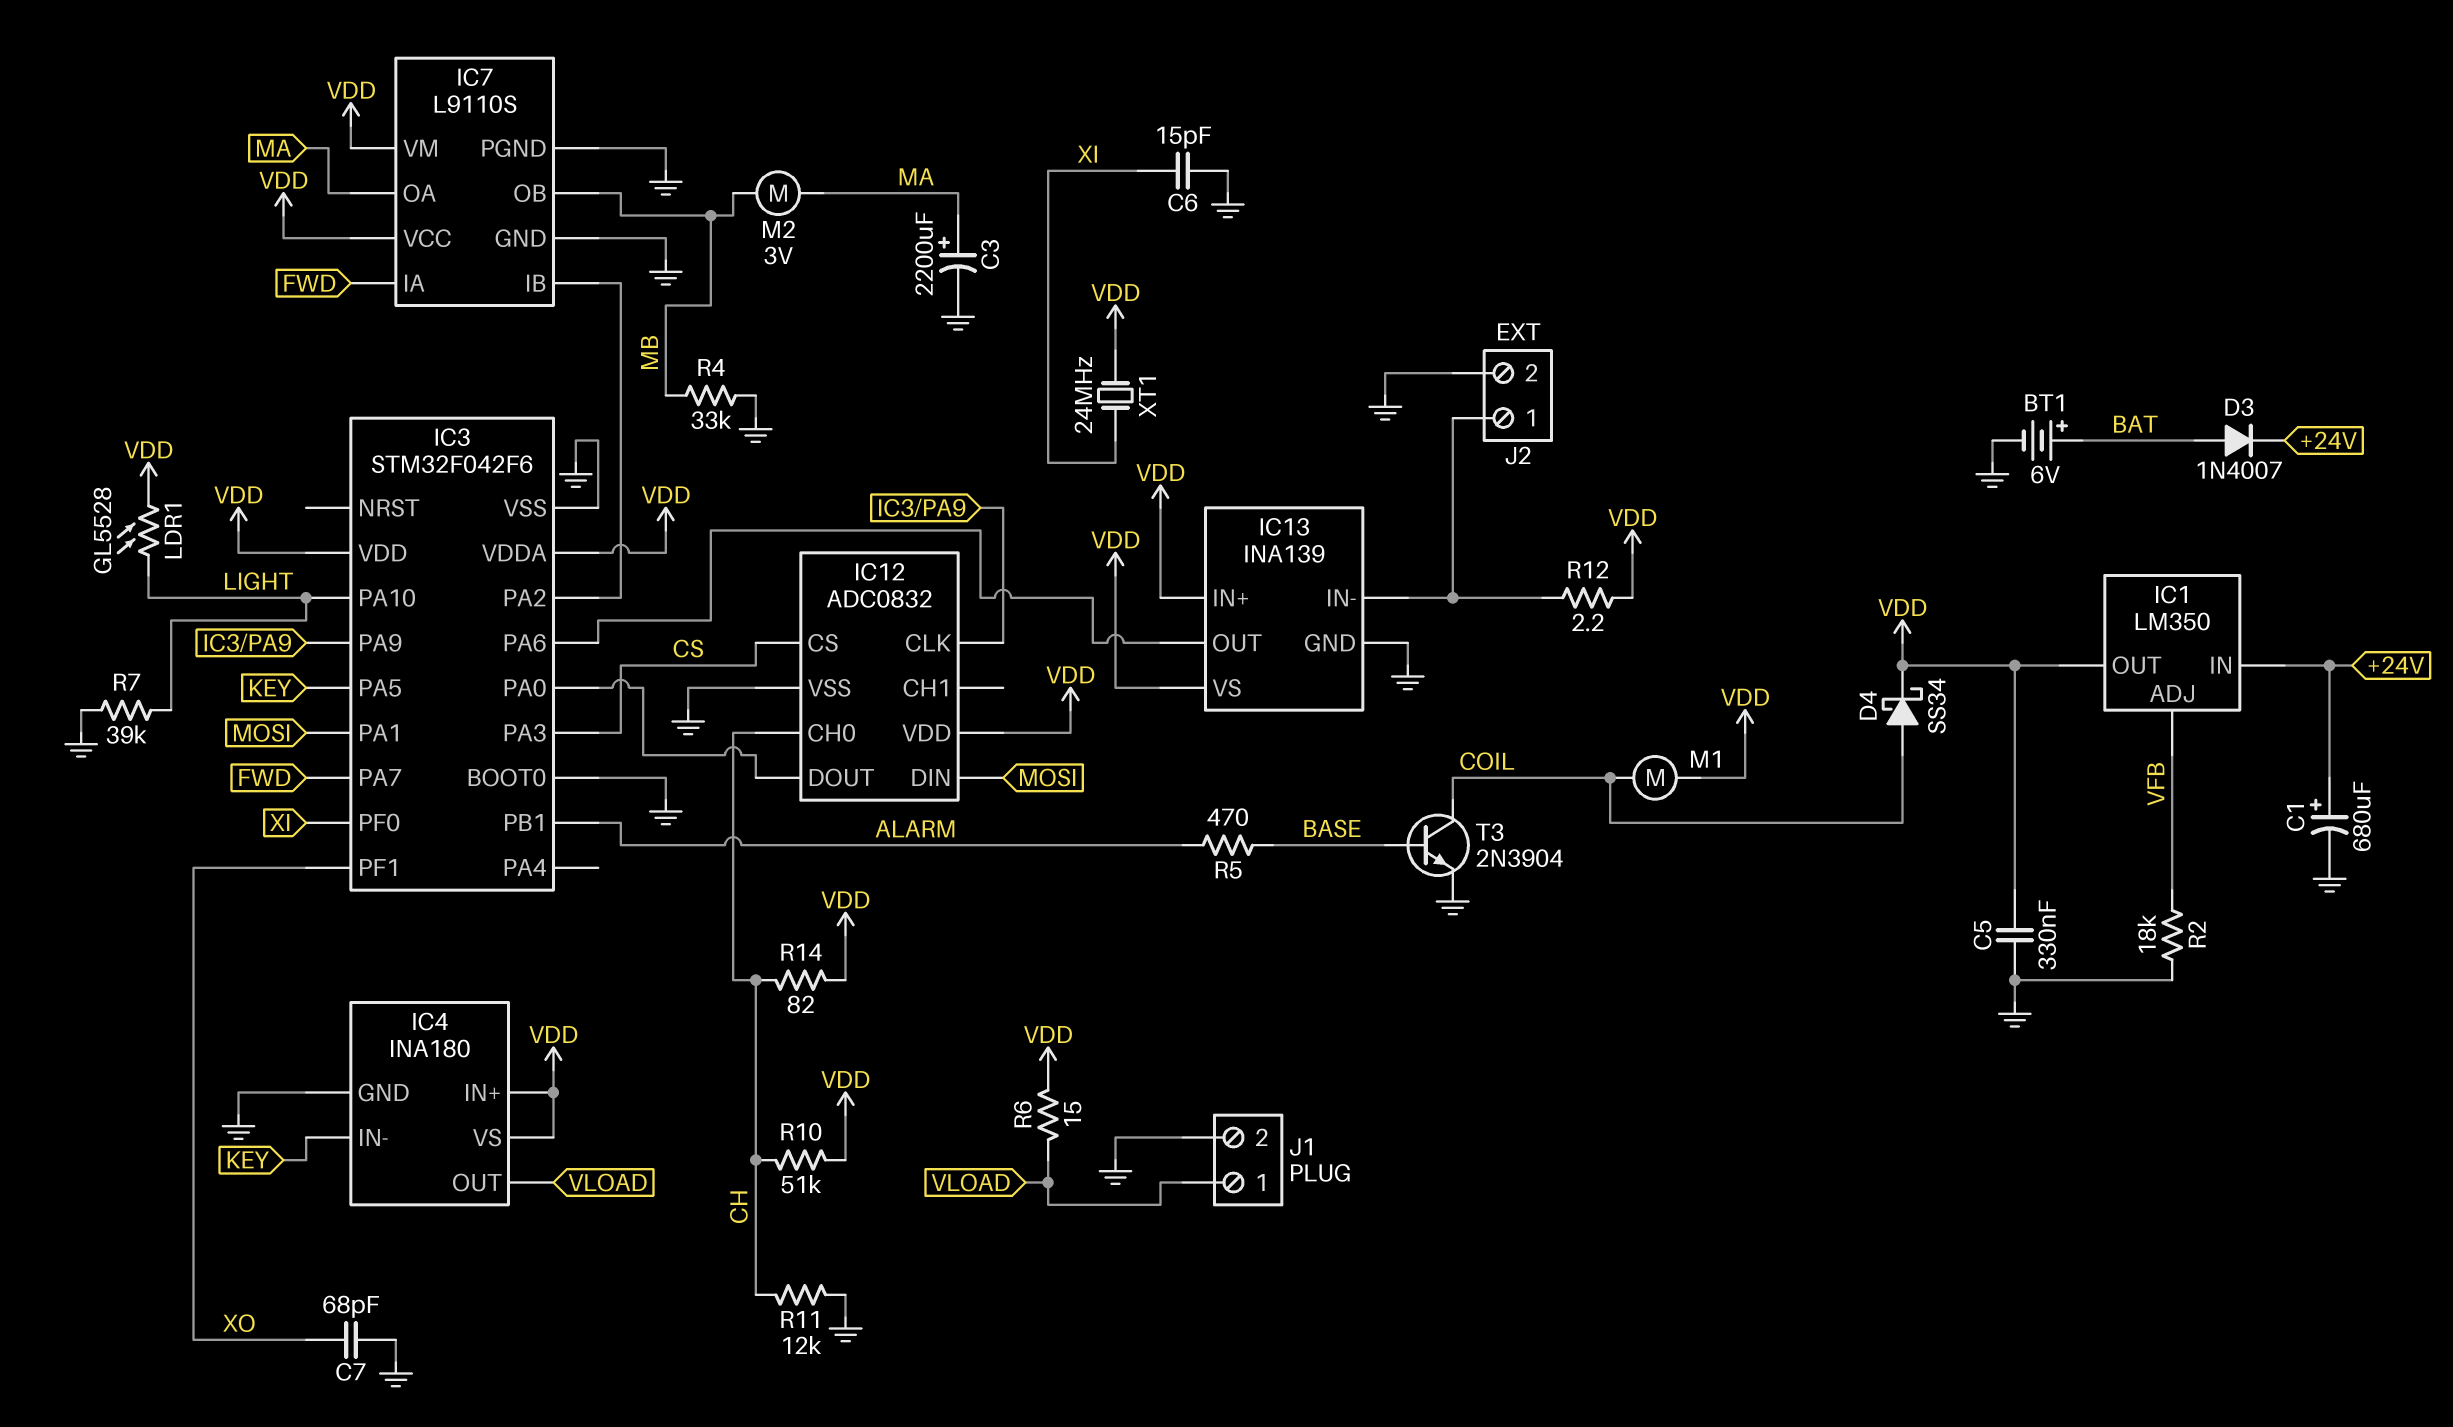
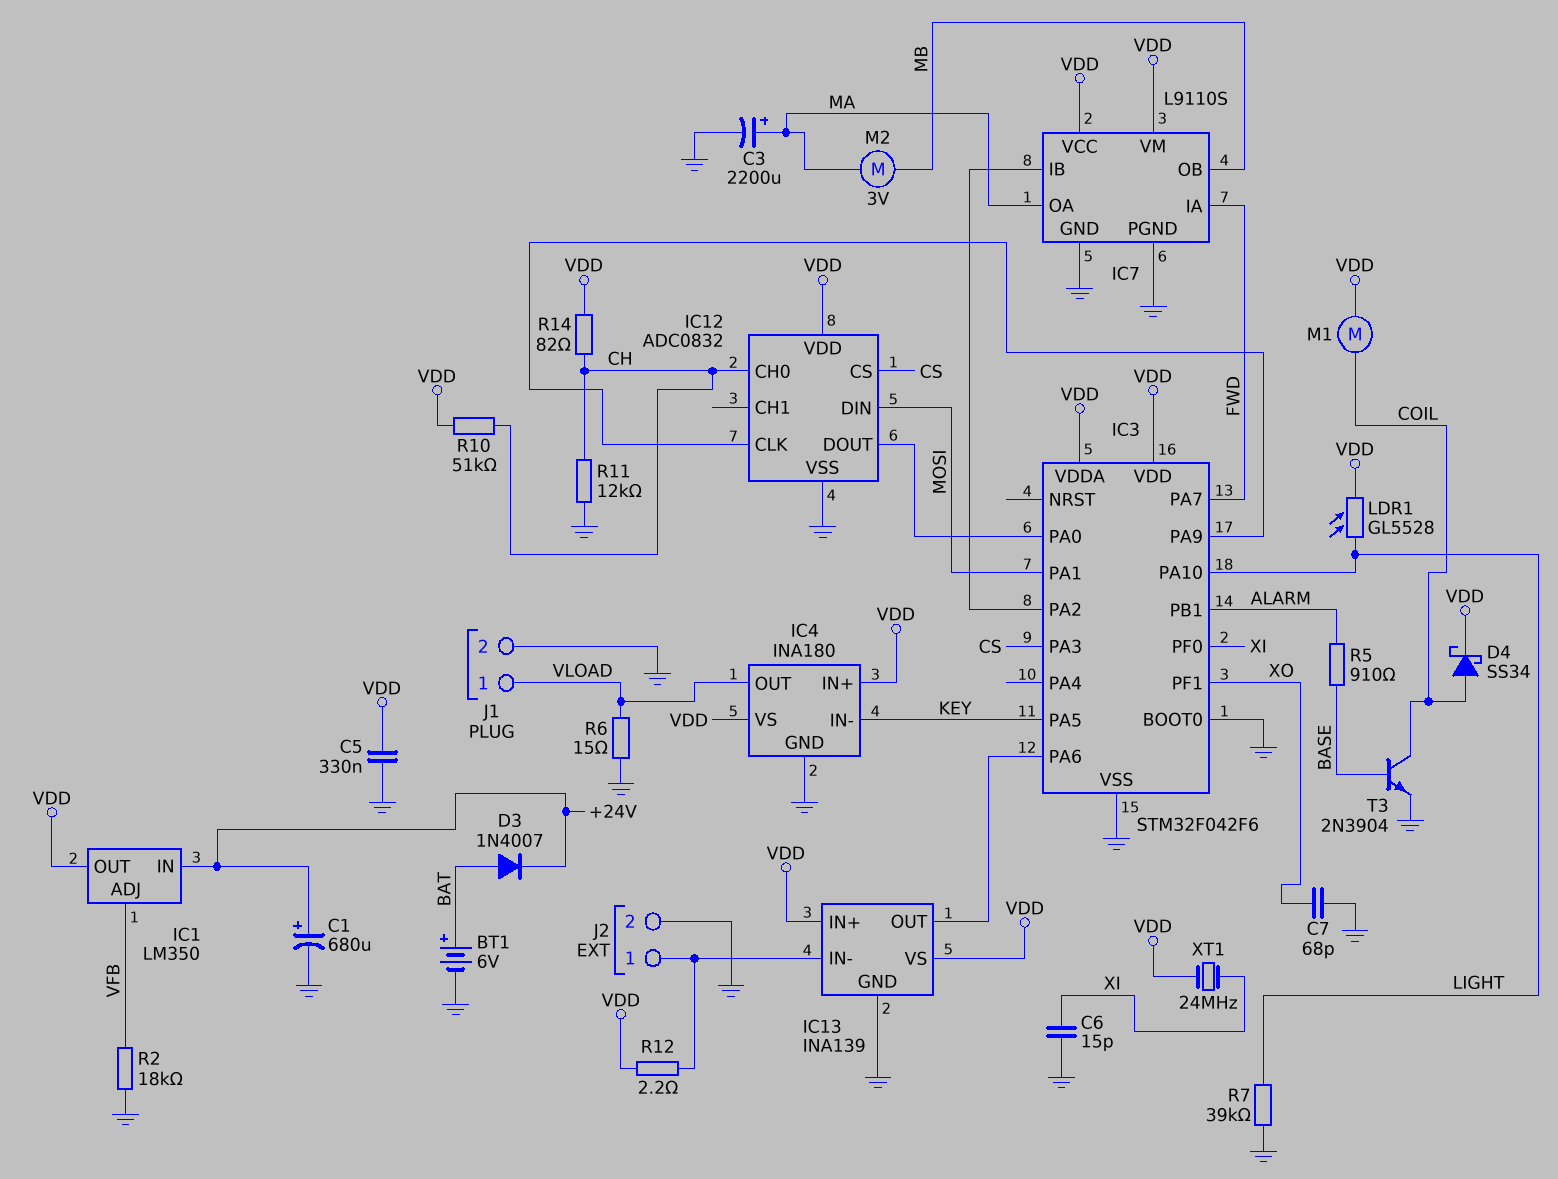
R4: 33k (GND, MB) -> none
R5: 470 (ALARM, BASE) -> 910 (ALARM, BASE)
R6: 15 (VDD, VLOAD) -> 15 (GND, VLOAD)

